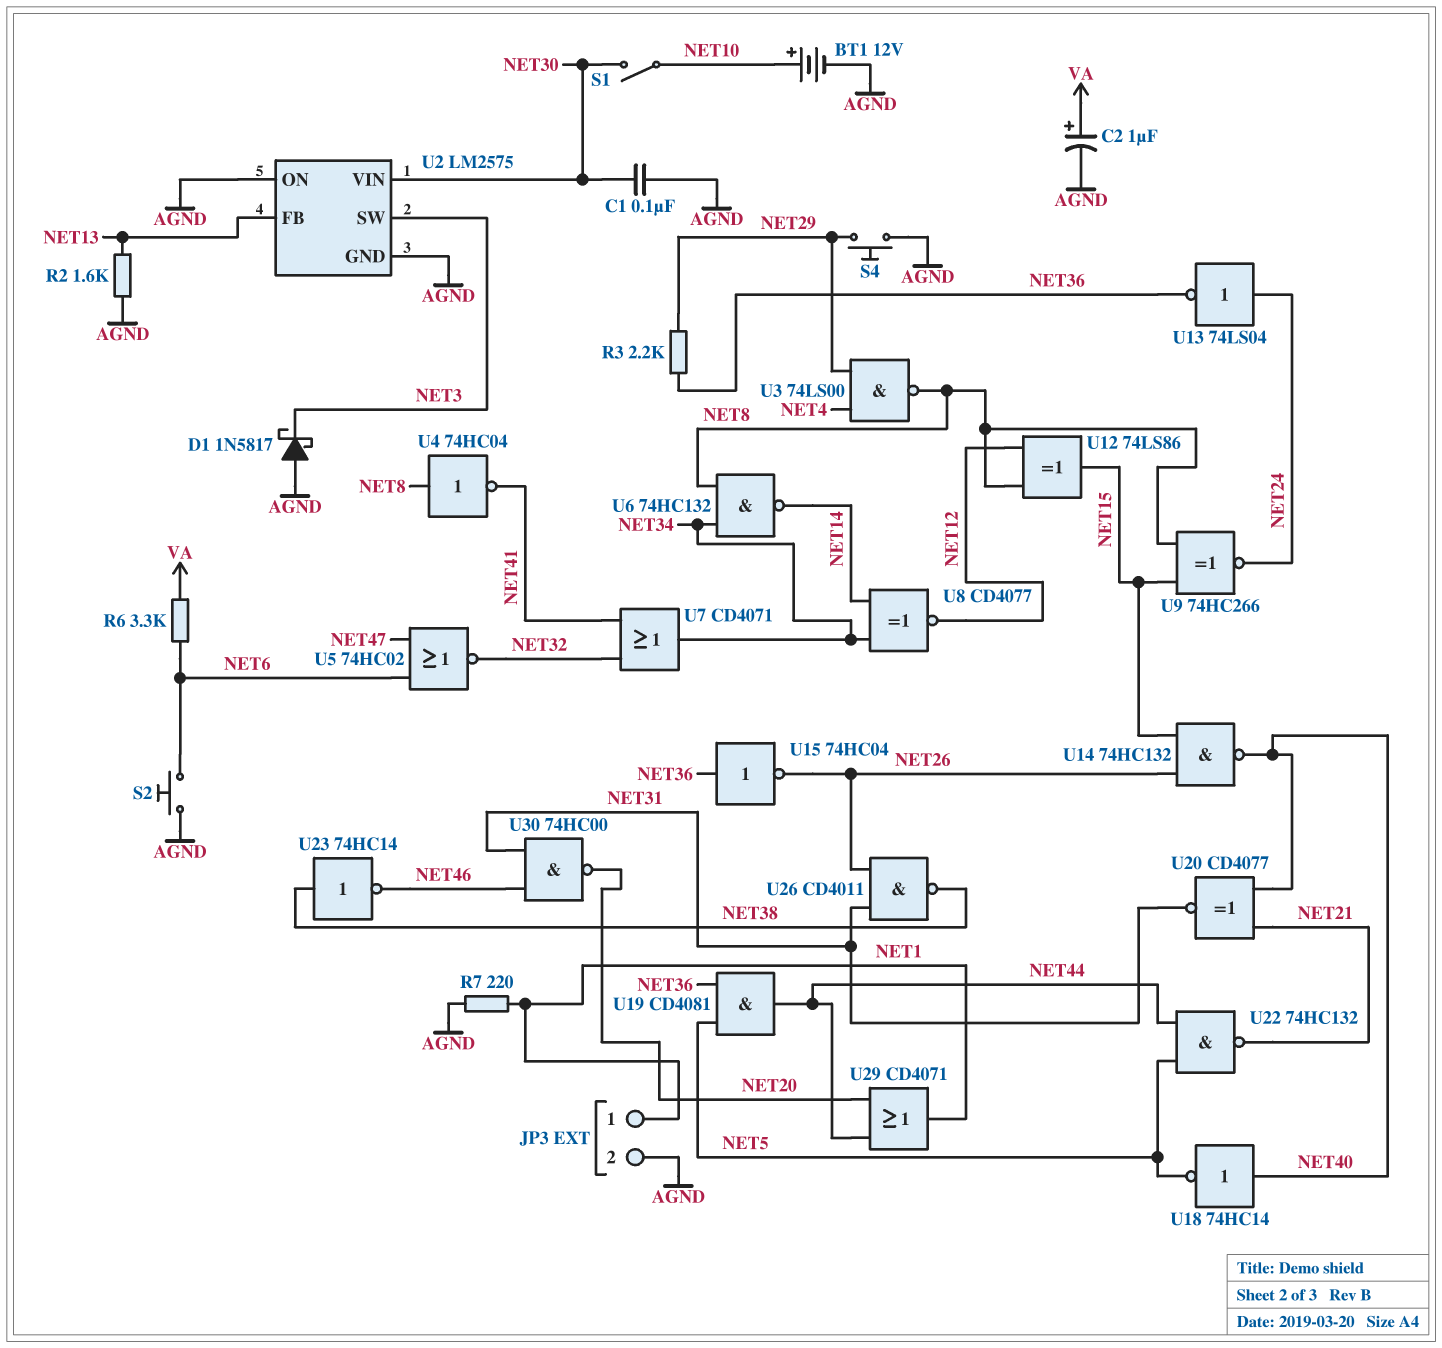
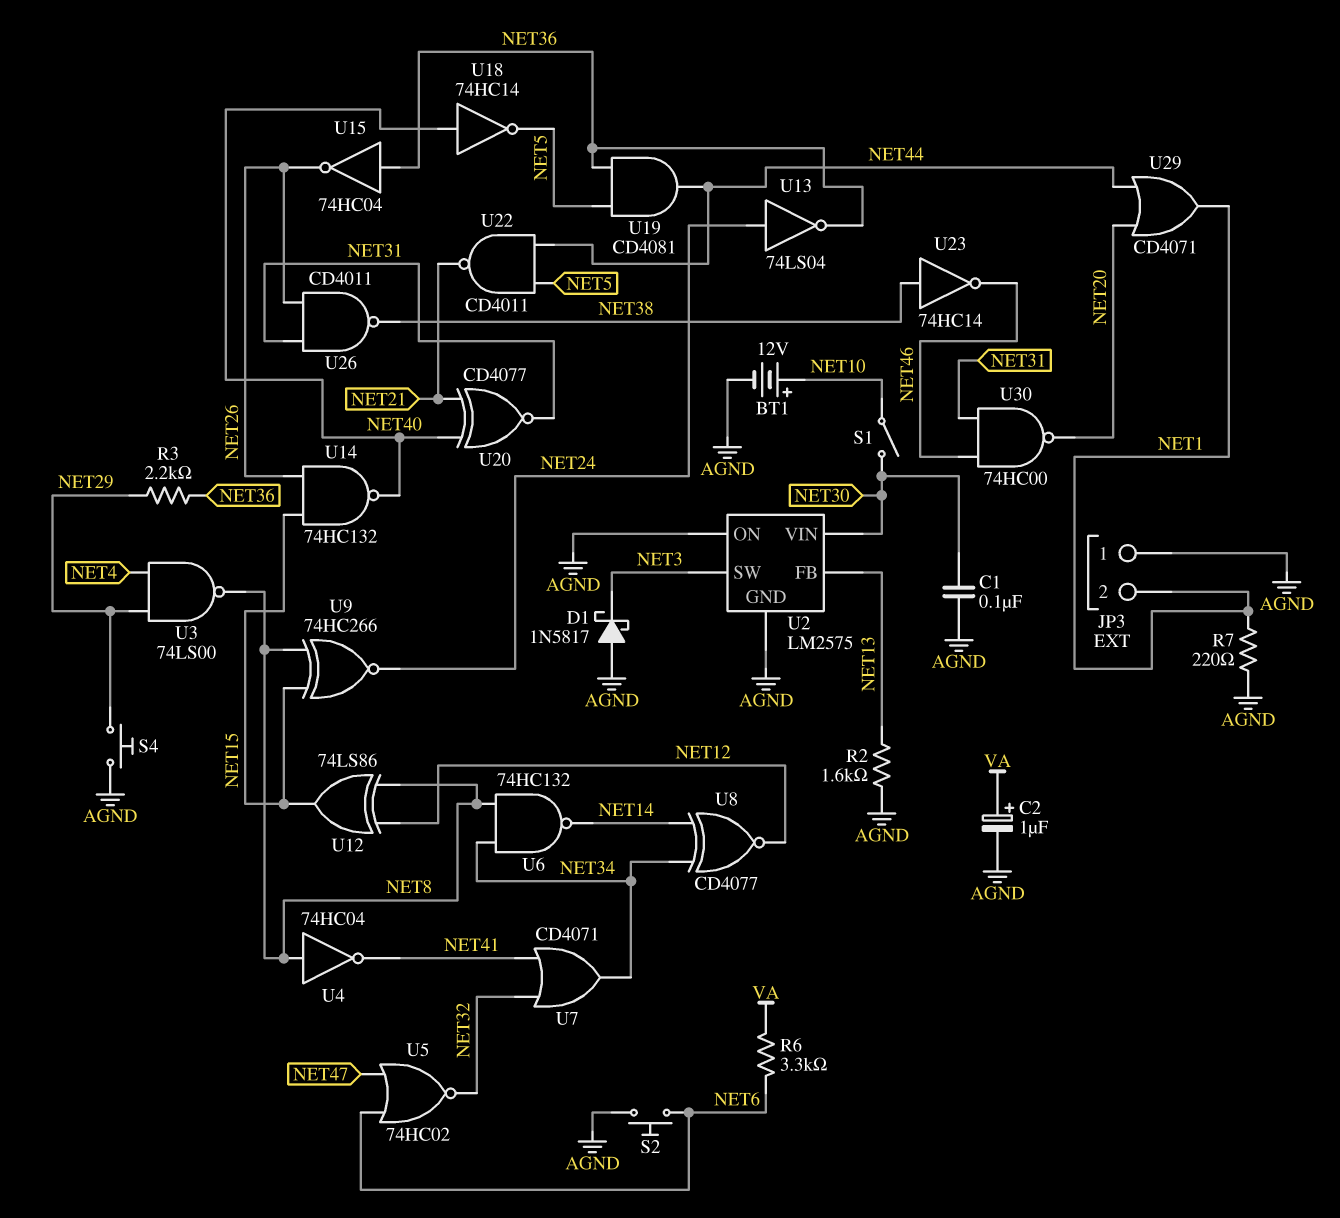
JP3 pin 1: NET1 -> AGND
JP3 pin 2: AGND -> NET1
U22: NAND 74HC132 (in NET5, in NET44, out NET21) -> NAND CD4011 (in NET5, in NET44, out NET21)

